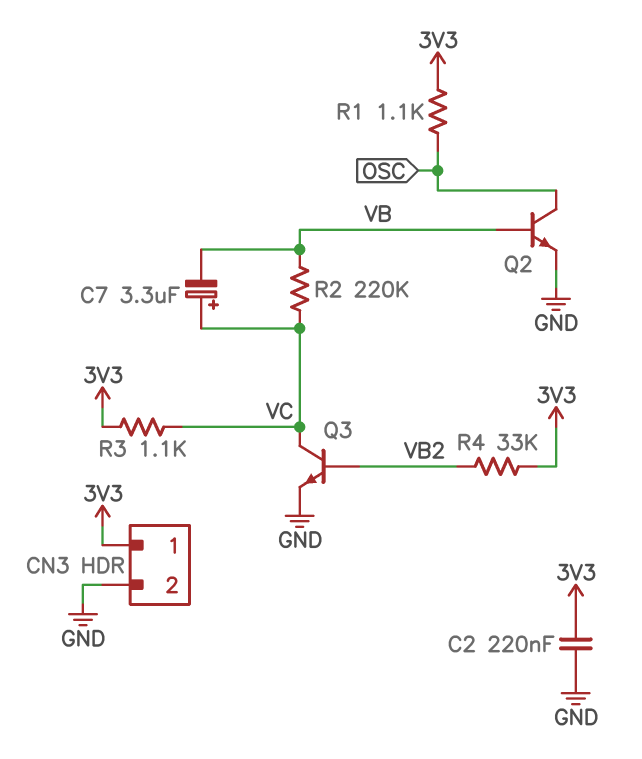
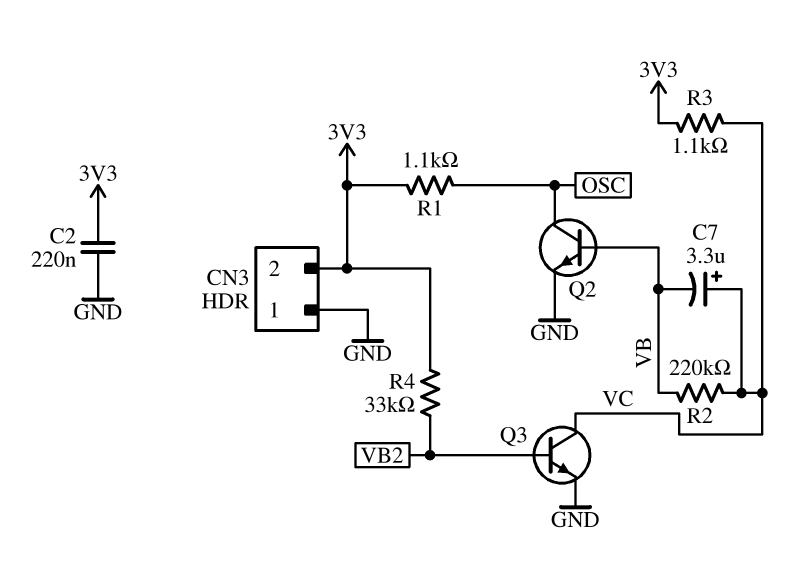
CN3 pin 1: 3V3 -> GND
CN3 pin 2: GND -> 3V3

